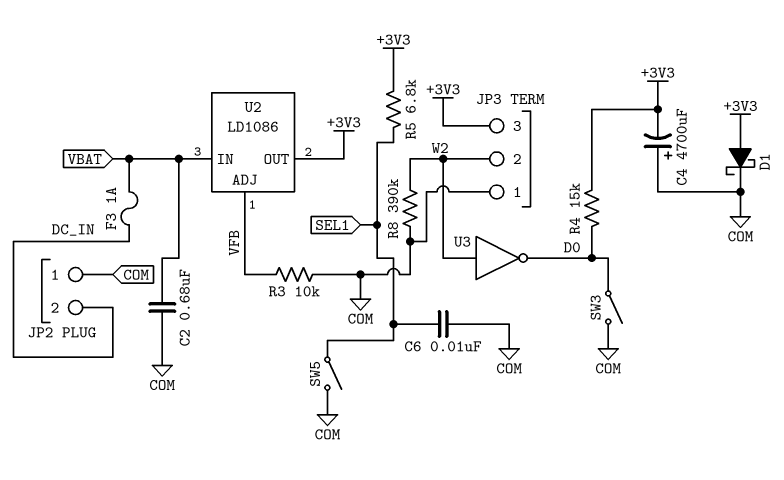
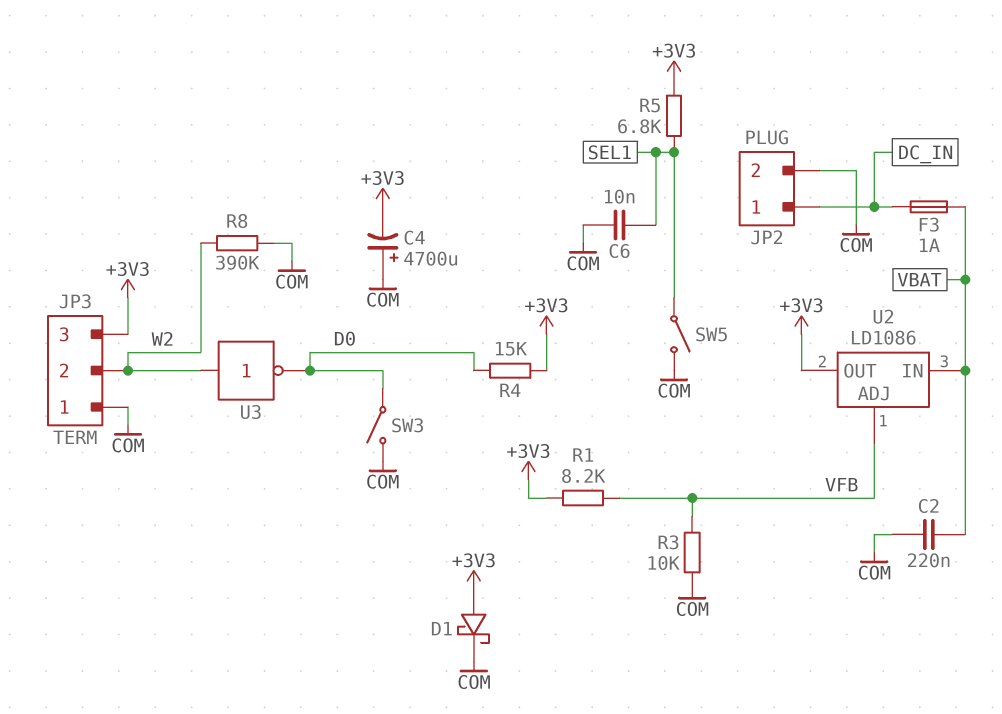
C2: 680nF (COM, VBAT) -> 220nF (COM, VBAT)
JP2 pin 1: COM -> DC_IN
JP2 pin 2: DC_IN -> COM
R1: none -> 8.2k (+3V3, VFB)

